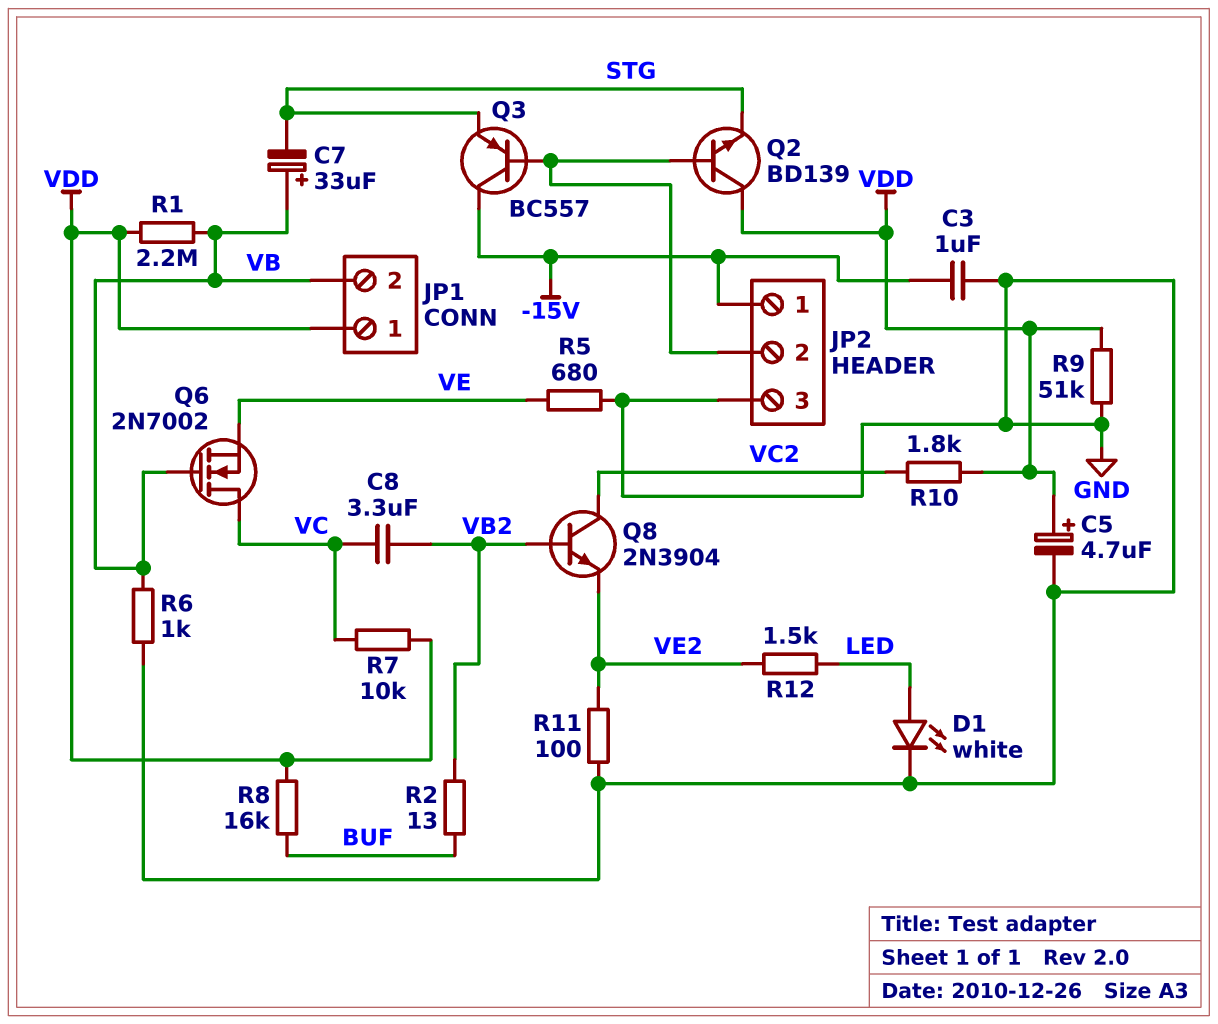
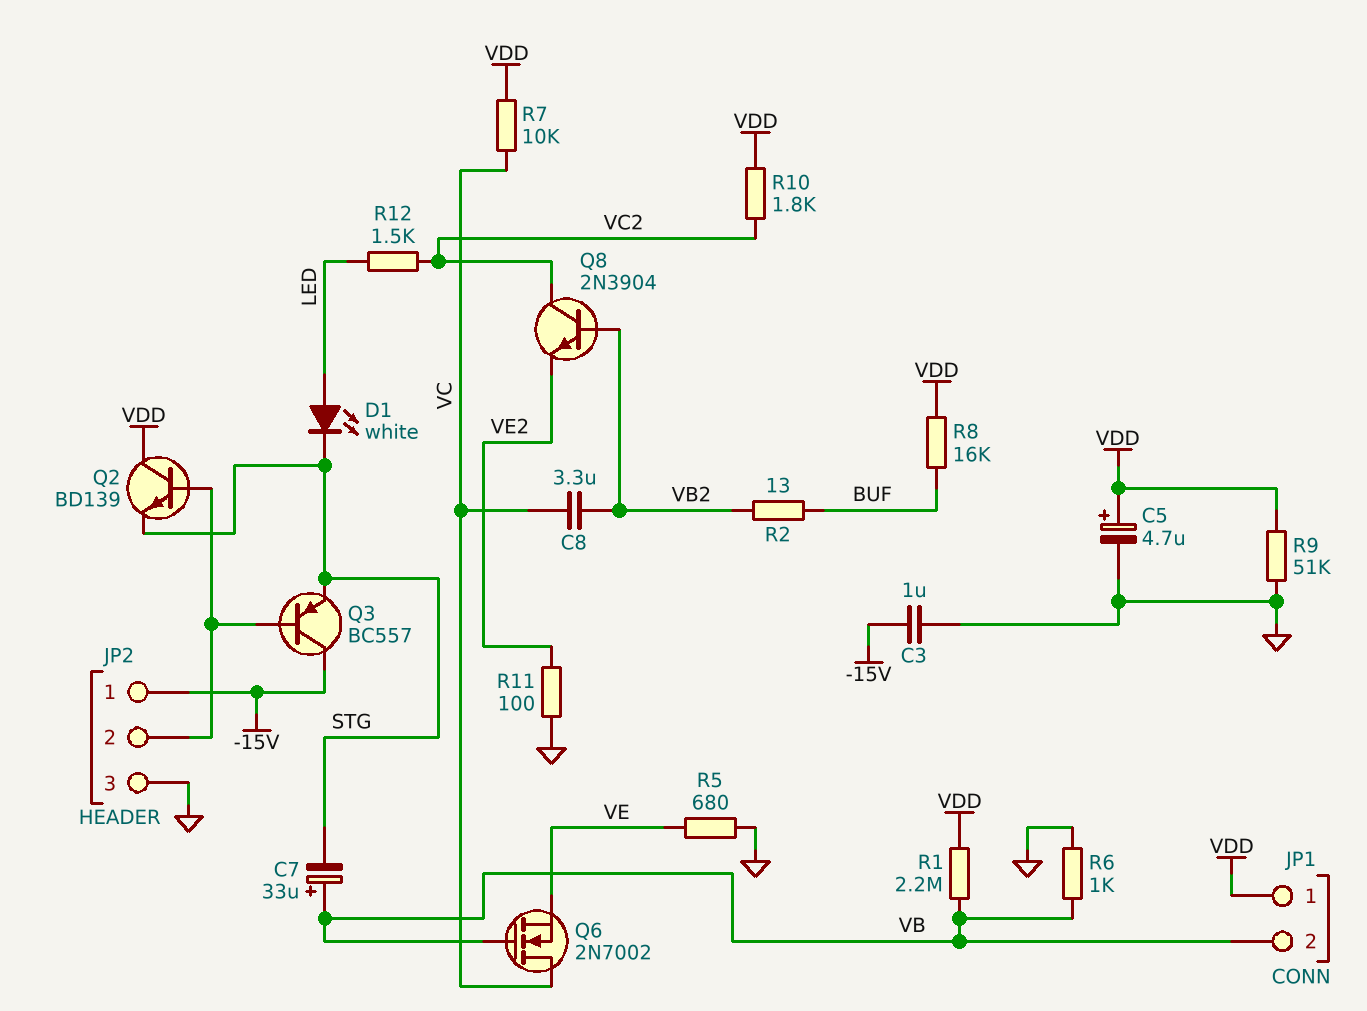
D1: LED white (A LED, K GND) -> LED white (A LED, K STG)
R12: 1.5k (LED, VE2) -> 1.5k (LED, VC2)

